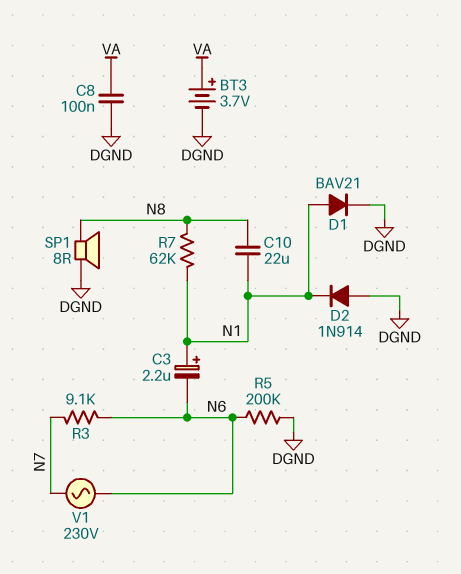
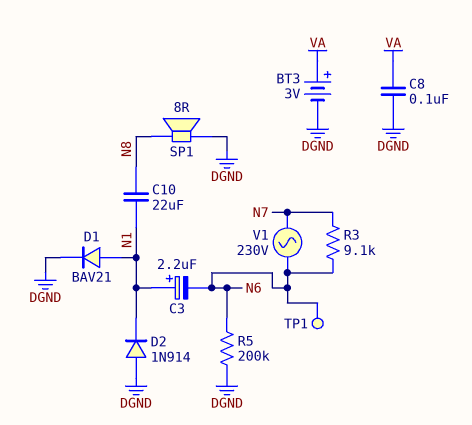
BT3: 3.7V (plus VA, minus DGND) -> 3V (plus VA, minus DGND)
R7: 62k (N1, N8) -> none
TP1: none -> test point (N6)

